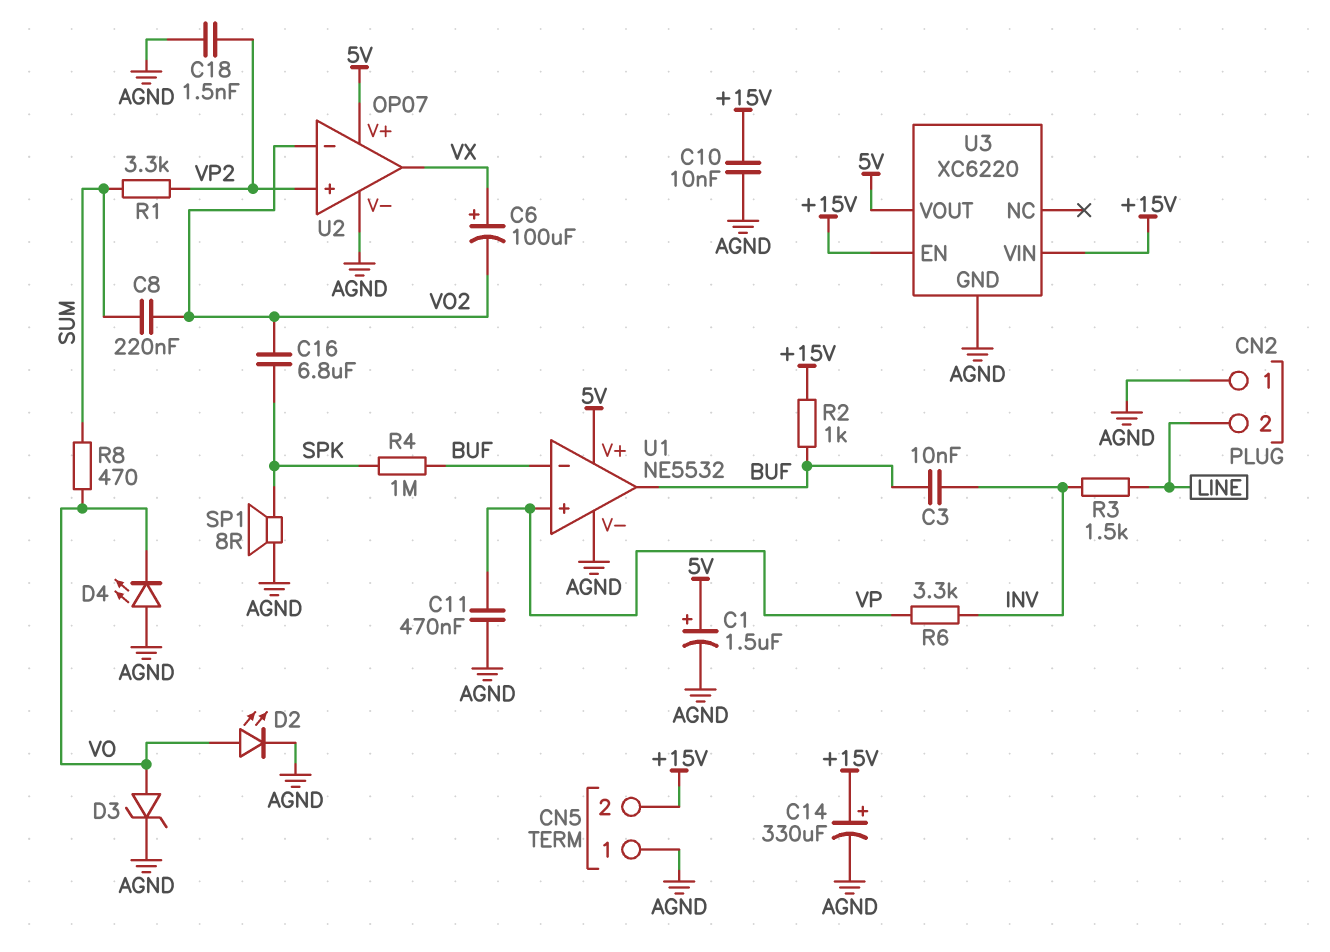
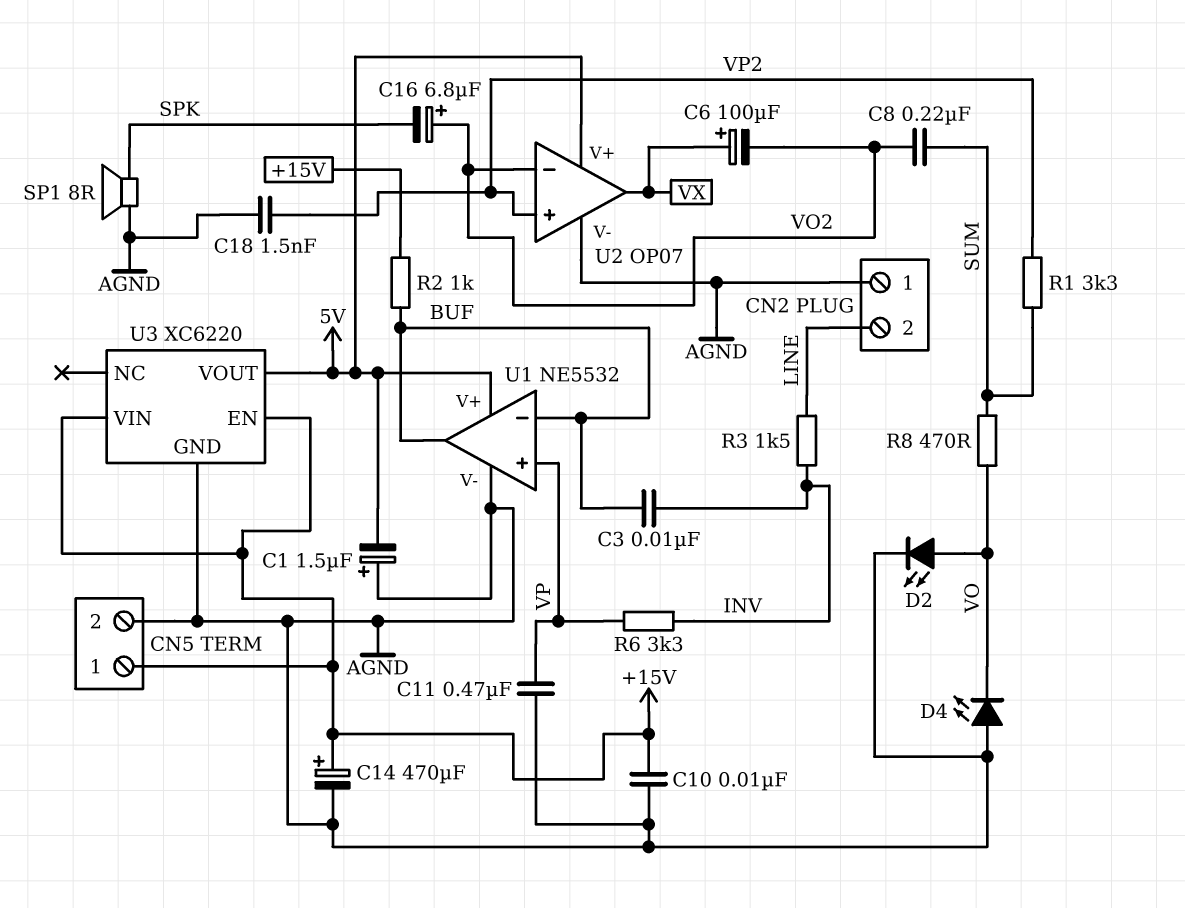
C1: 1.5uF (plus 5V, minus AGND) -> 1.5uF (plus AGND, minus 5V)
C14: 330uF (plus +15V, minus AGND) -> 470uF (plus +15V, minus AGND)
C16: 6.8uF (SPK, VO2) -> 6.8uF (plus VO2, minus SPK)
CN5 pin 1: AGND -> +15V
CN5 pin 2: +15V -> AGND
D3: zener (A VO, K AGND) -> none
R4: 1M (BUF, SPK) -> none

